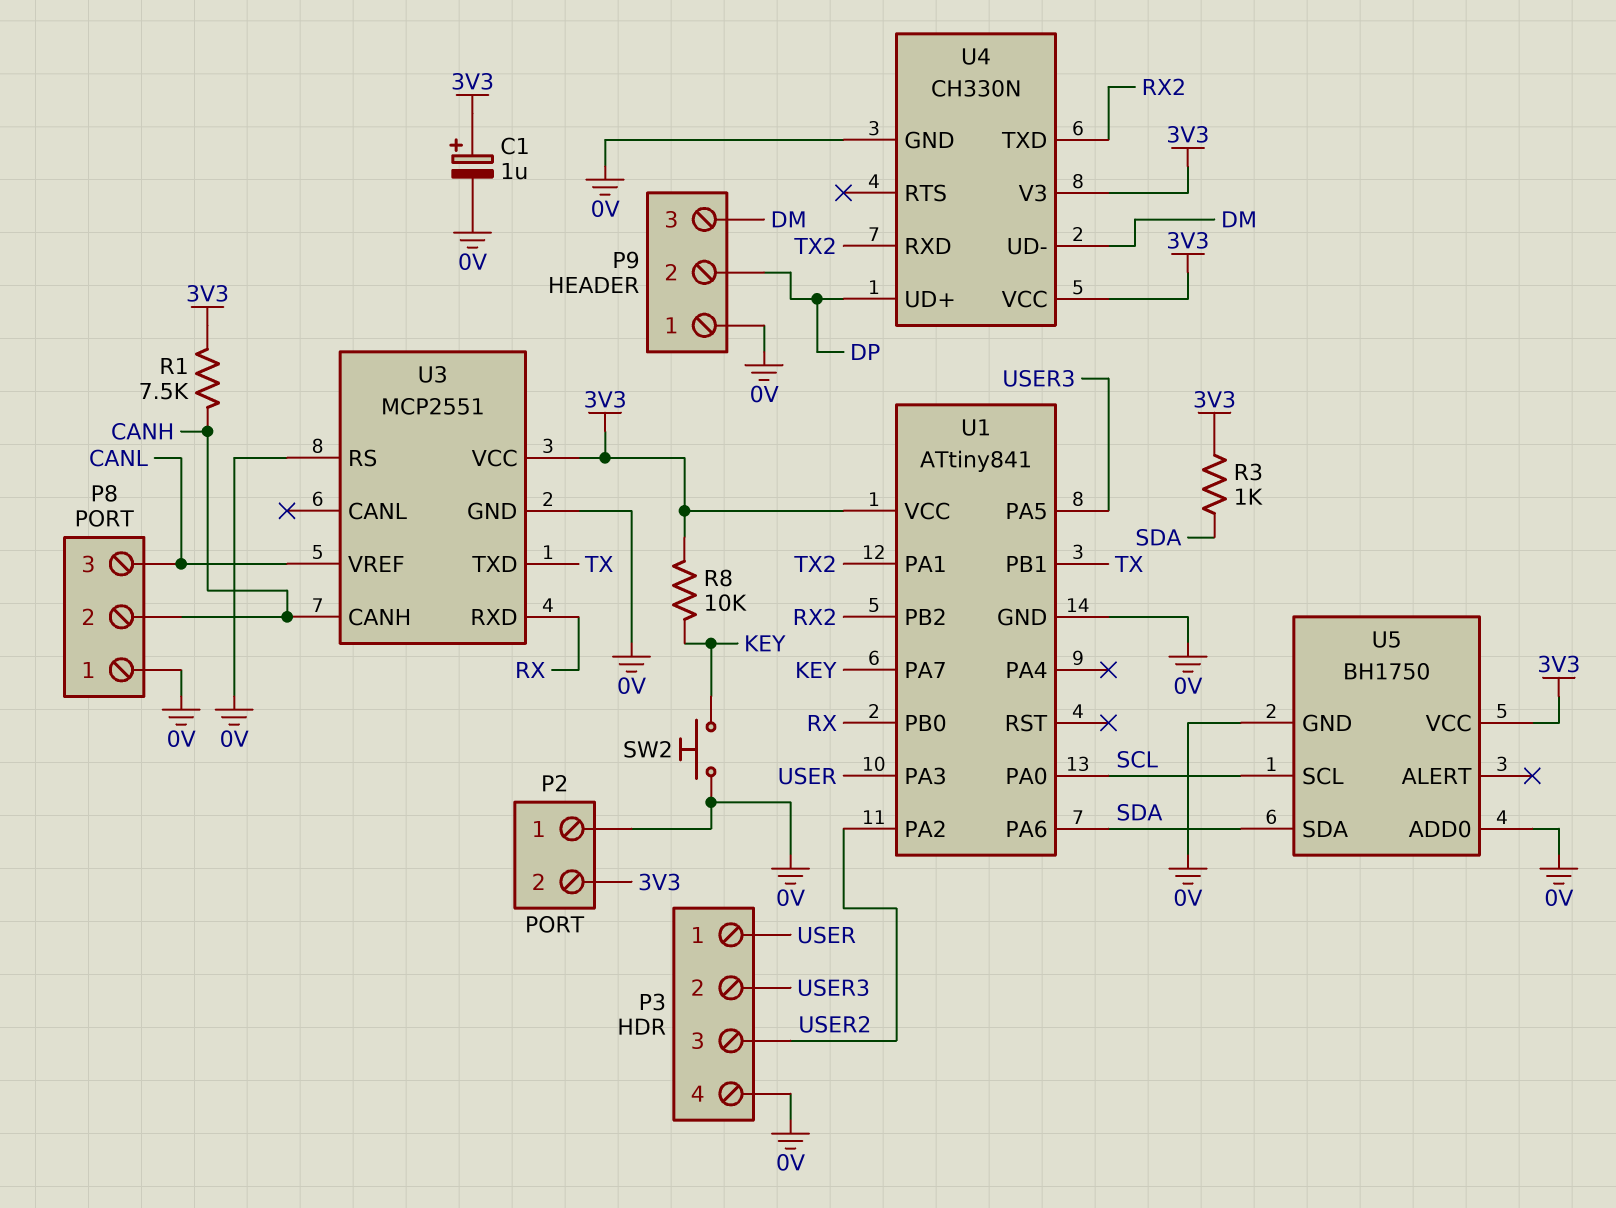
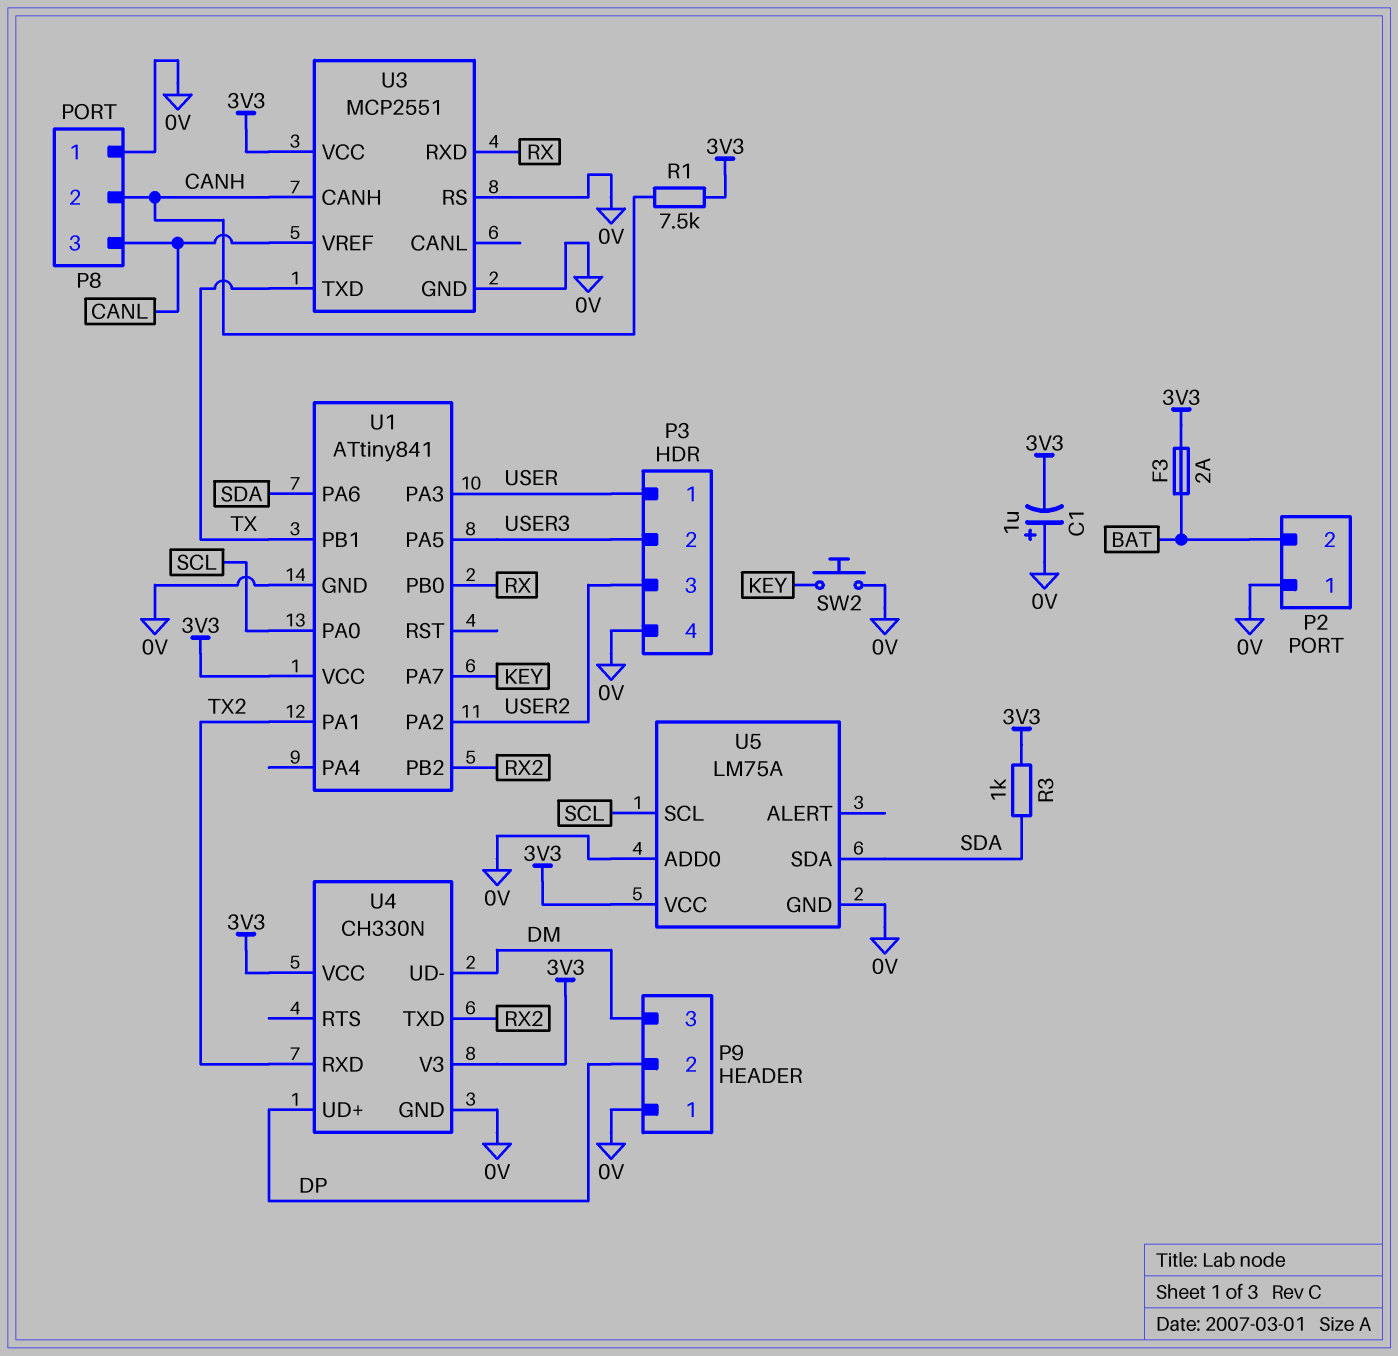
C1: 1uF (plus 3V3, minus 0V) -> 1uF (plus 0V, minus 3V3)
F3: none -> 2A (3V3, BAT)
P2 pin 2: 3V3 -> BAT
R8: 10k (3V3, KEY) -> none
U5: BH1750 -> LM75A

